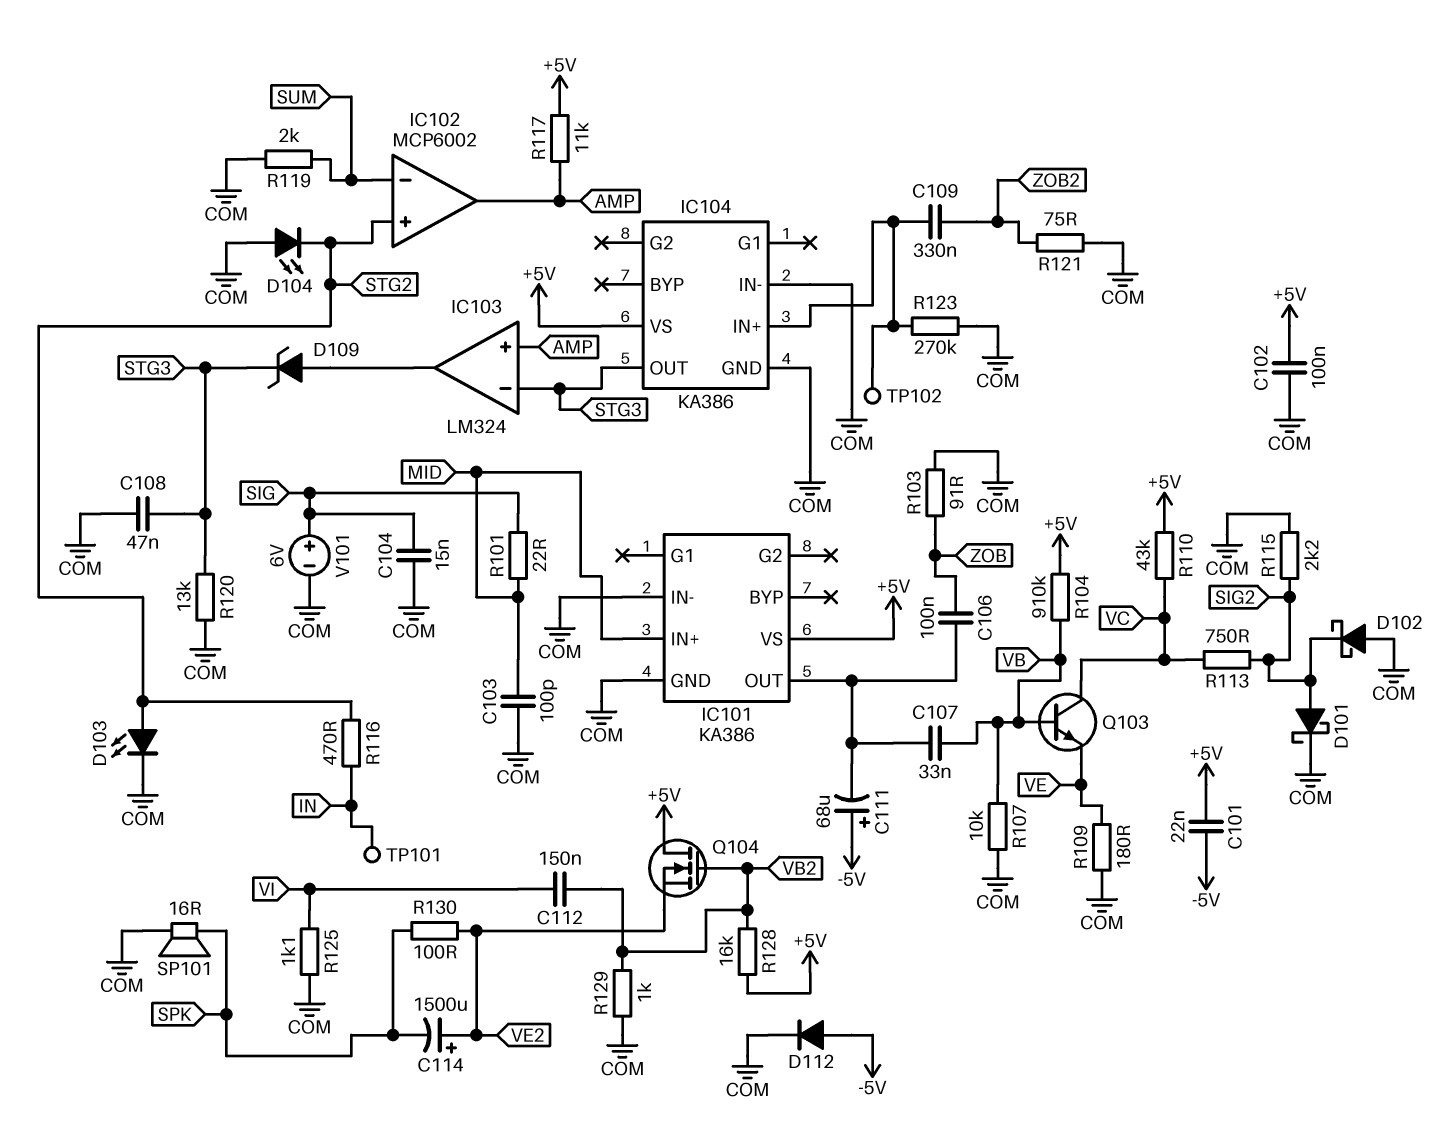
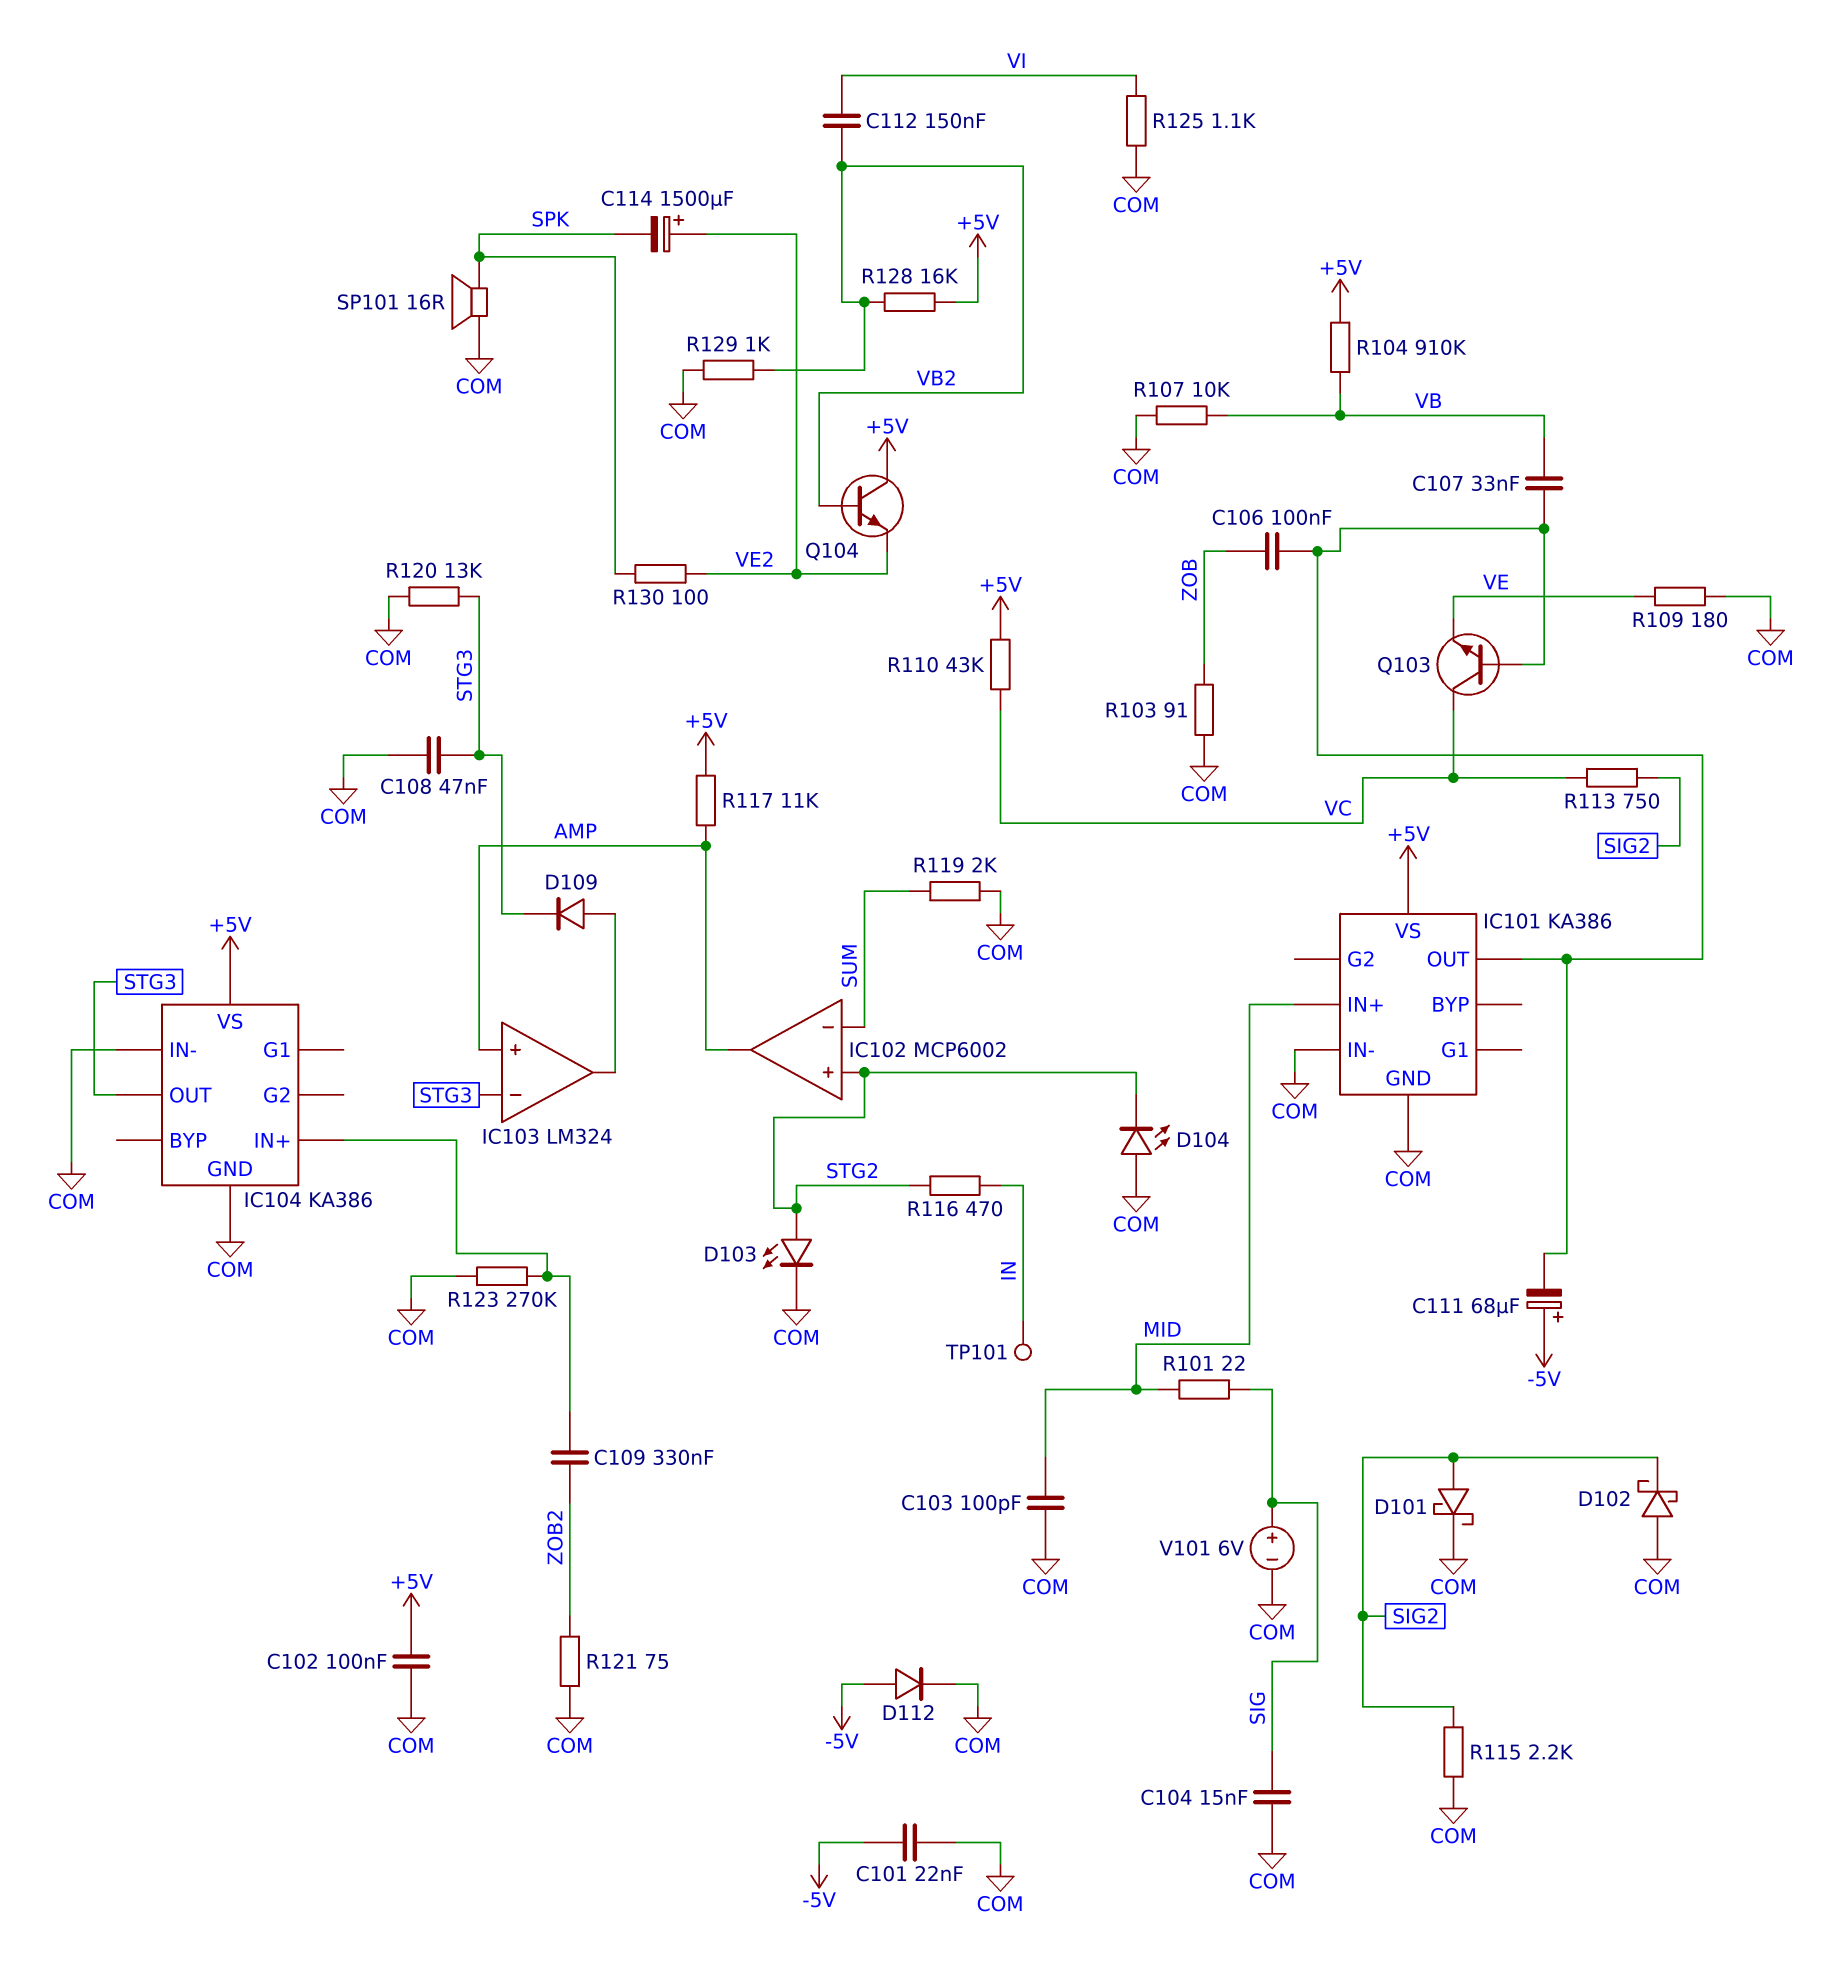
C101: 22nF (+5V, -5V) -> 22nF (-5V, COM)
D109: zener (A IC103/out, K STG3) -> diode (A IC103/out, K STG3)
Q103: NPN (B VB, C VC, E VE) -> NPN (B IC101/OUT, C VC, E VE)
Q104: NMOS (G VB2, D +5V, S VE2) -> NPN (B VB2, C +5V, E VE2)
TP102: test point (IC104/IN+) -> none

